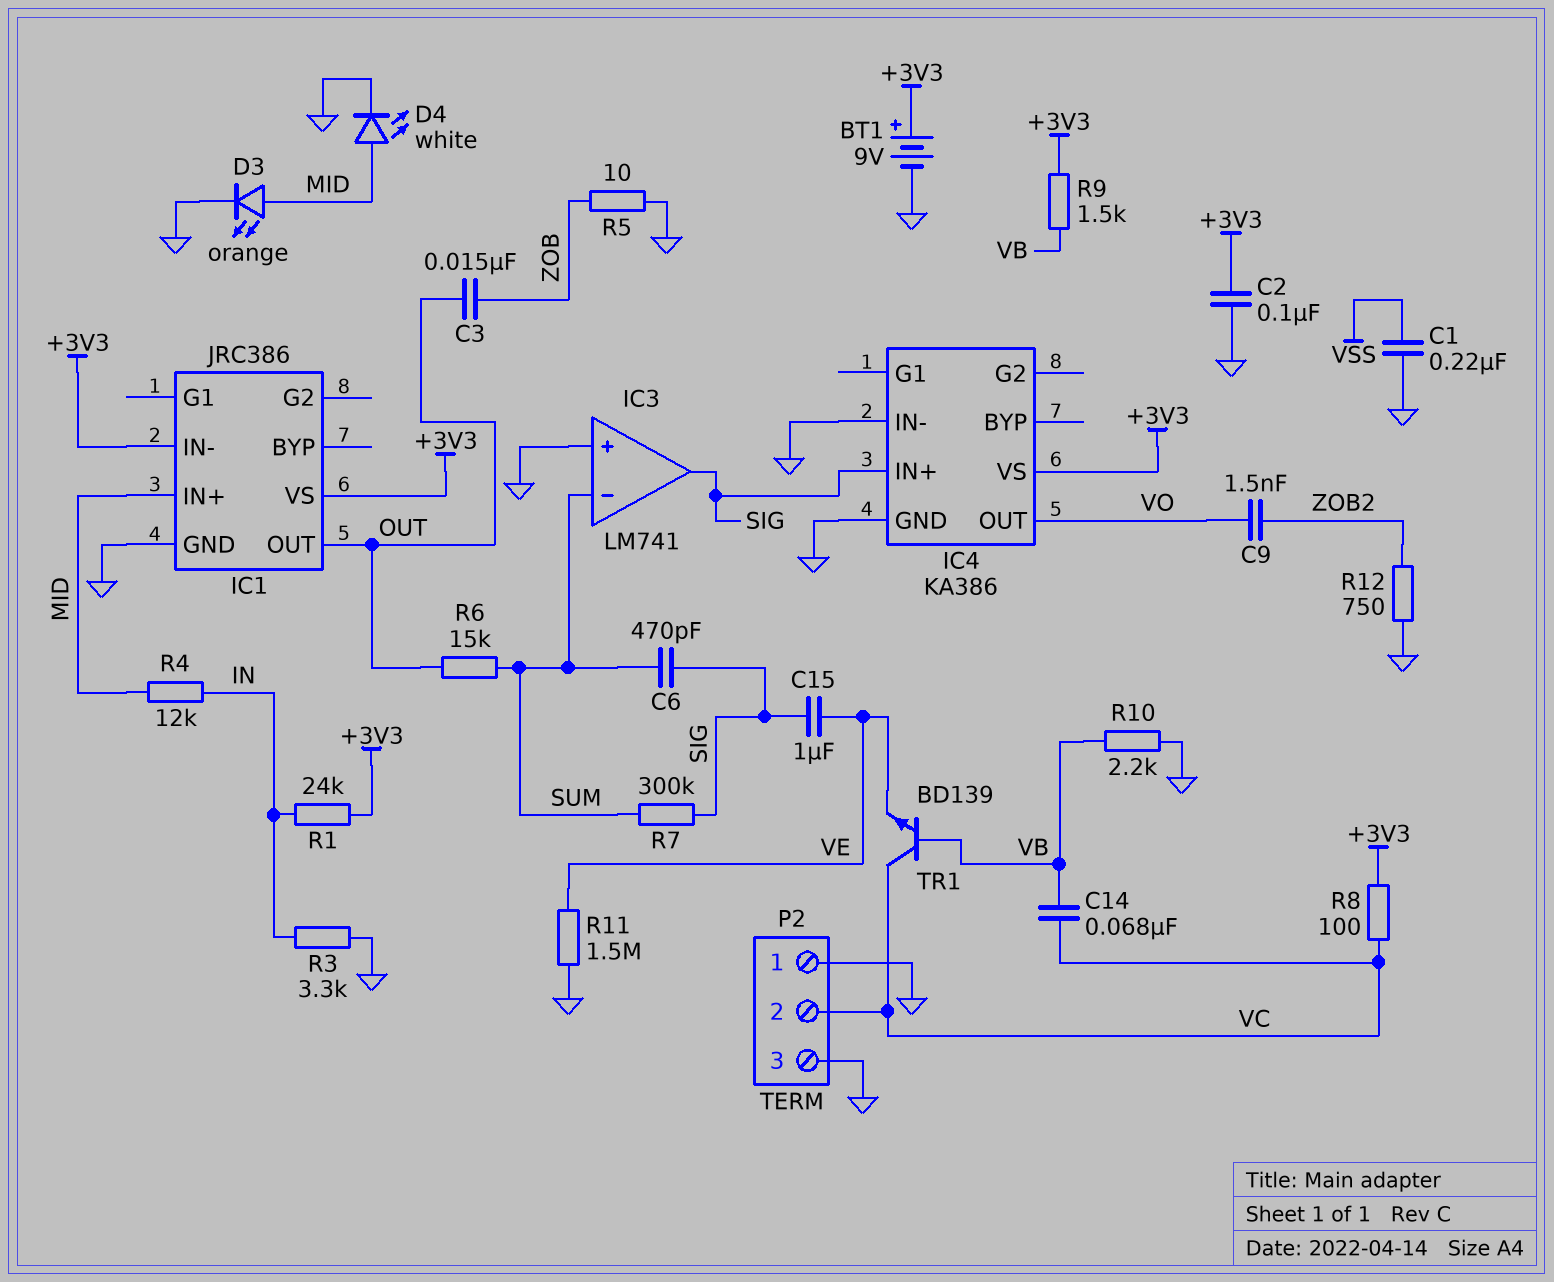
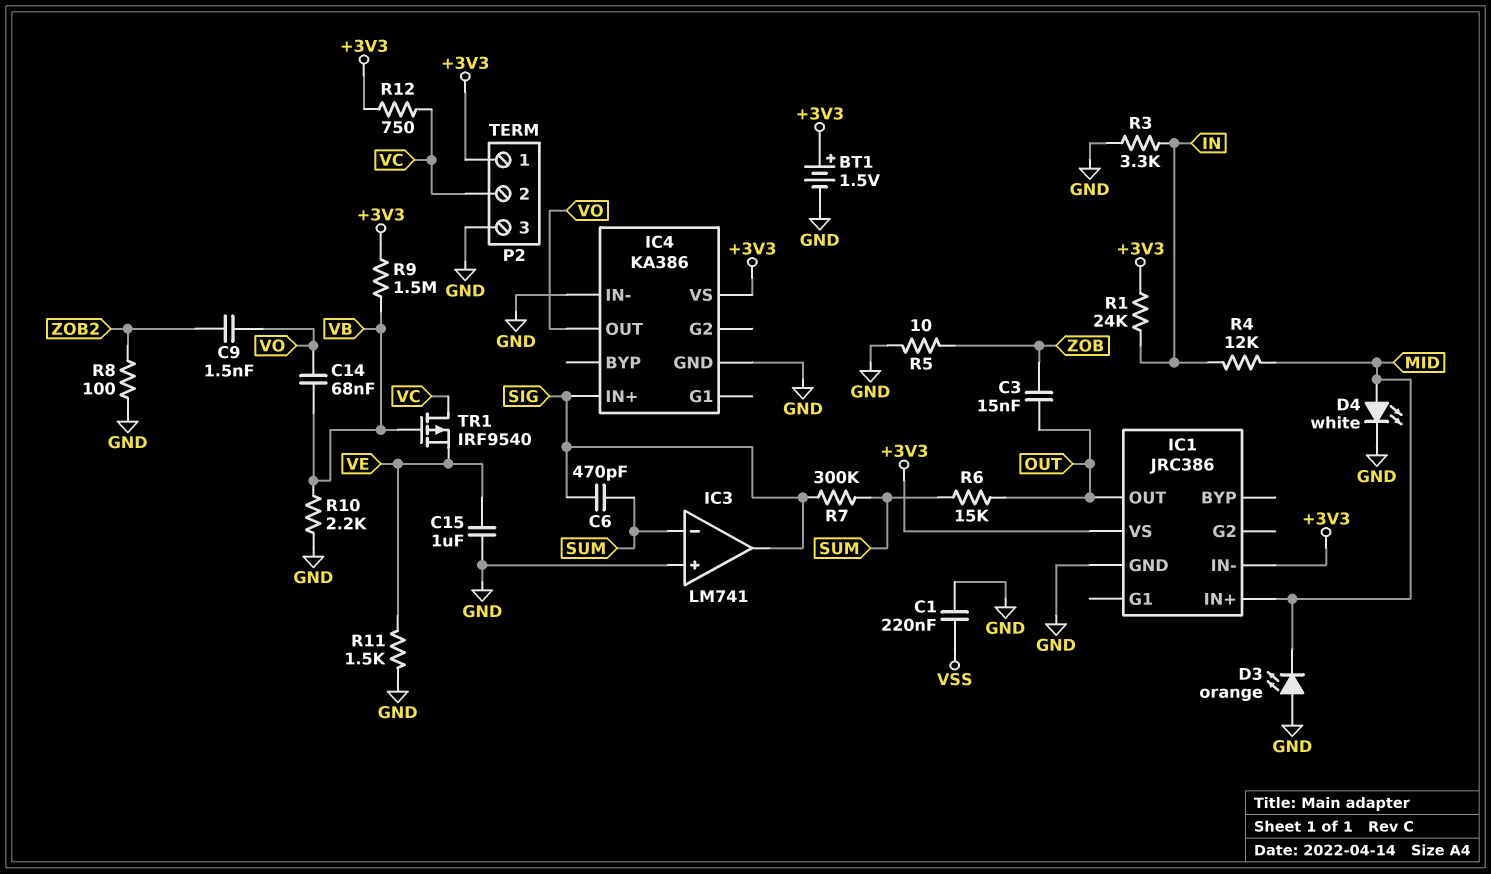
BT1: 9V (plus +3V3, minus GND) -> 1.5V (plus +3V3, minus GND)
C2: 100nF (+3V3, GND) -> none
C14: 68nF (VB, VC) -> 68nF (VB, VO)
C15: 1uF (SIG, VE) -> 1uF (GND, VE)
D3: LED orange (A MID, K GND) -> LED orange (A GND, K MID)
P2 pin 1: GND -> +3V3
R8: 100 (+3V3, VC) -> 100 (GND, ZOB2)
R9: 1.5k (+3V3, VB) -> 1.5M (+3V3, VB)
R11: 1.5M (GND, VE) -> 1.5k (GND, VE)
R12: 750 (GND, ZOB2) -> 750 (+3V3, VC)
TR1: NPN BD139 (B VB, C VC, E VE) -> PMOS IRF9540 (G VB, D VC, S VE)

